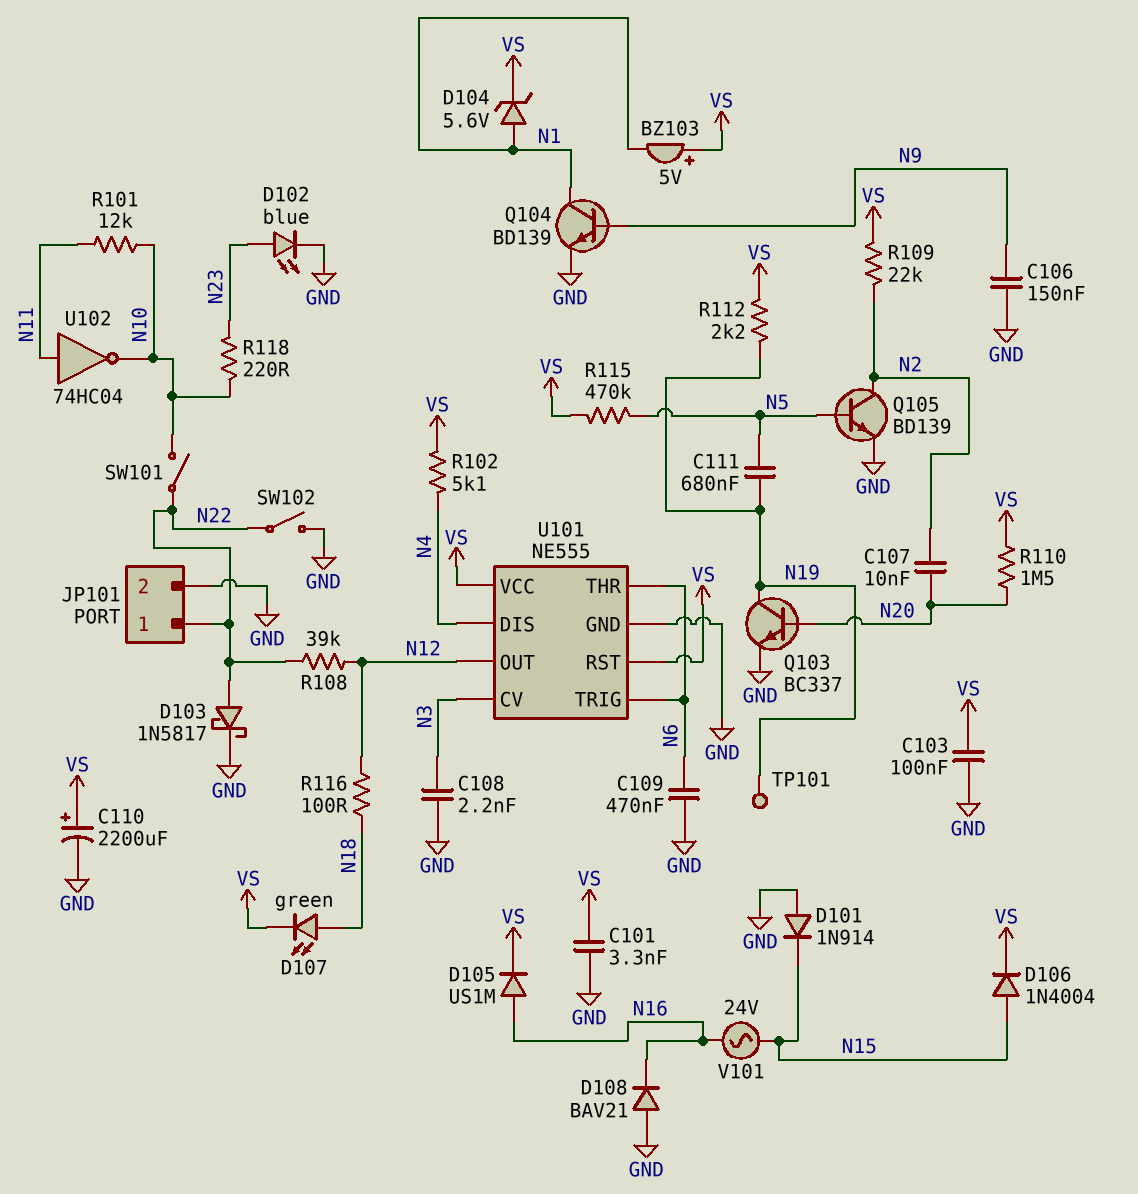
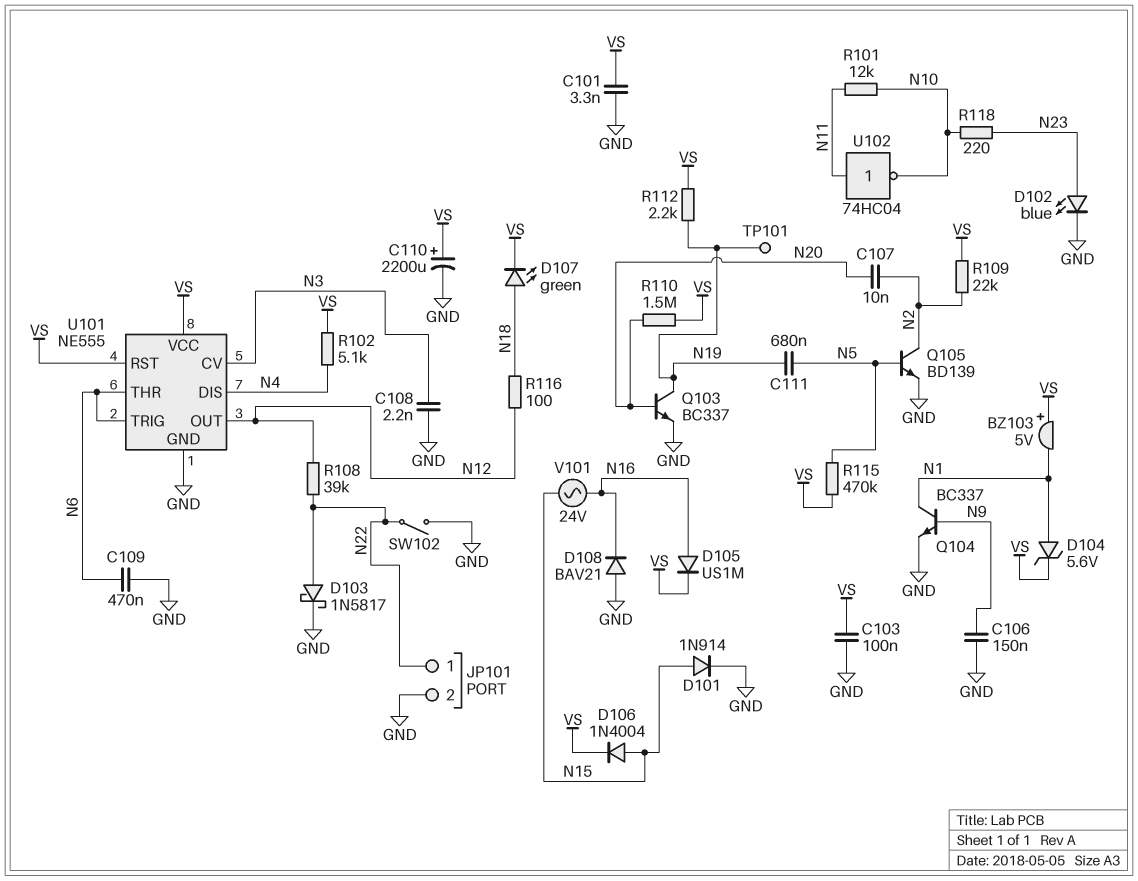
D101: diode 1N914 (A GND, K N15) -> diode 1N914 (A N15, K GND)
Q104: NPN BD139 (B N9, C N1, E GND) -> NPN BC337 (B N9, C N1, E GND)
SW101: switch (N10, N22) -> none

